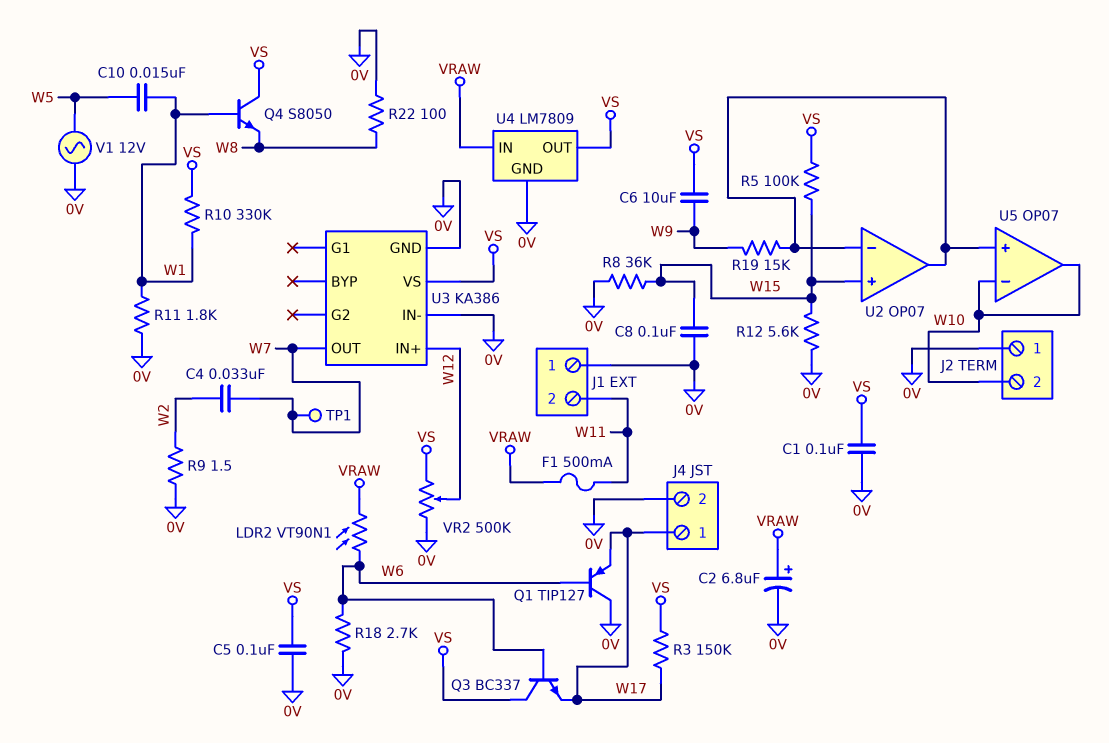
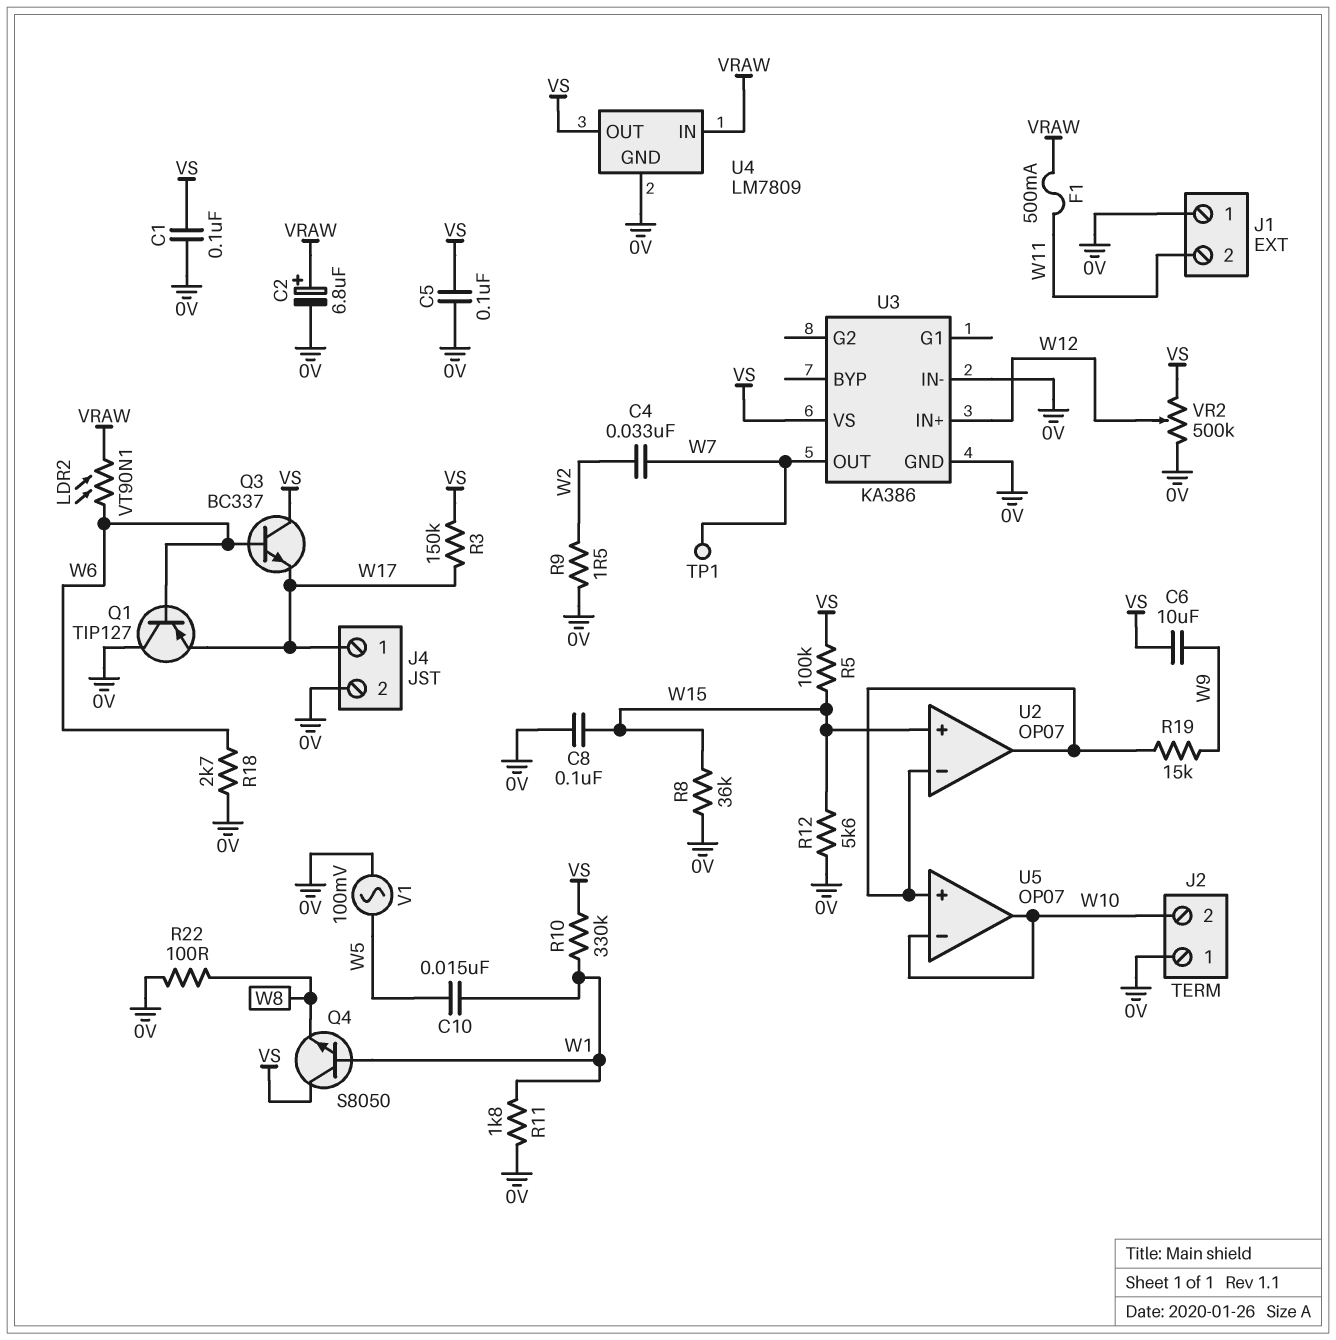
V1: AC 12V (0V, W5) -> AC 100mV (0V, W5)

